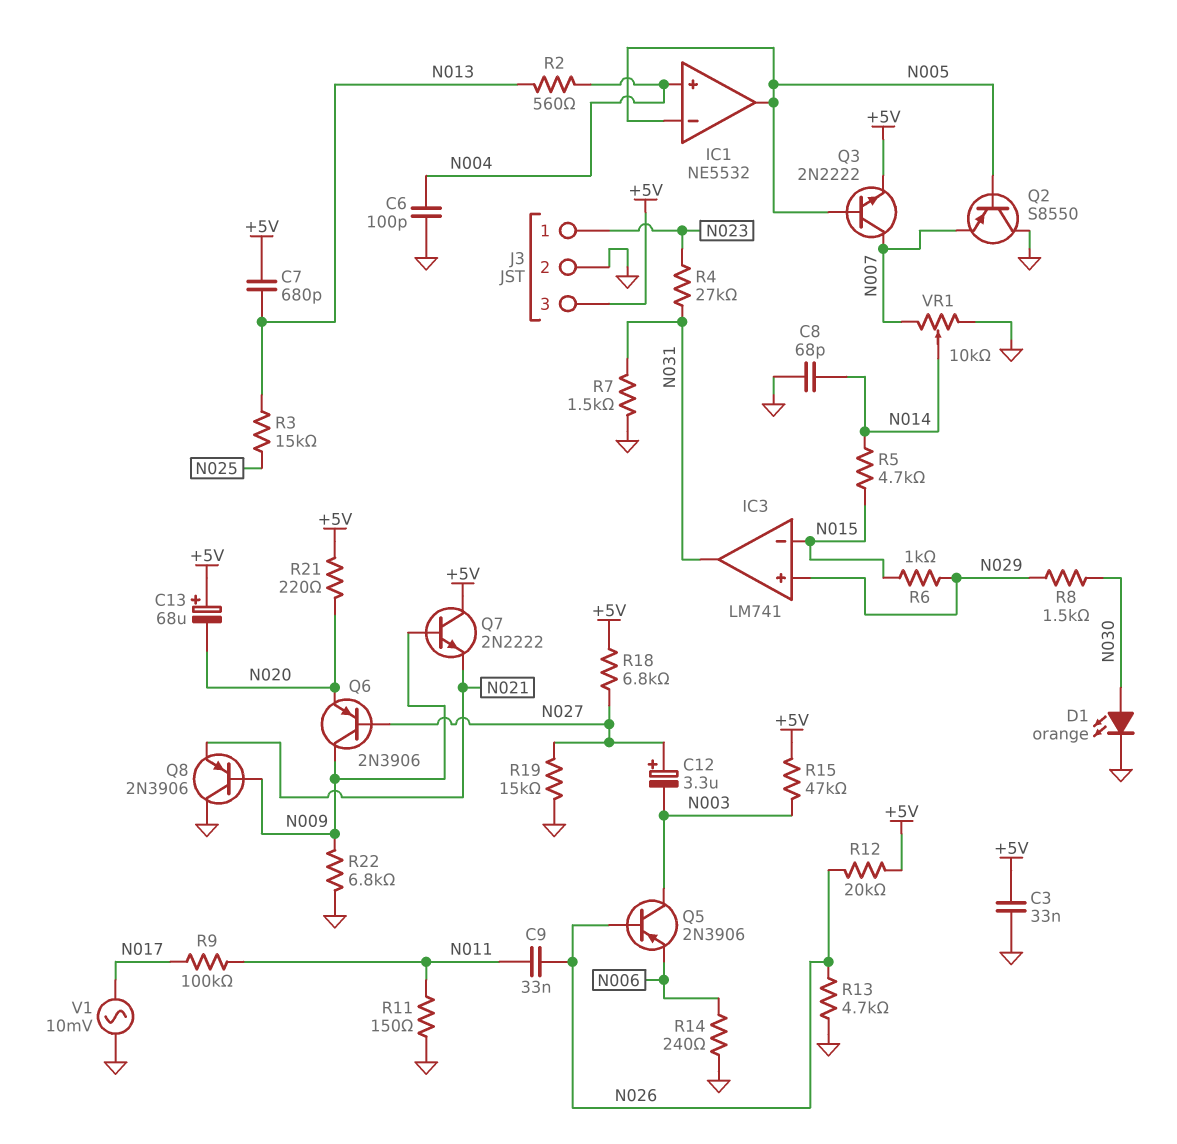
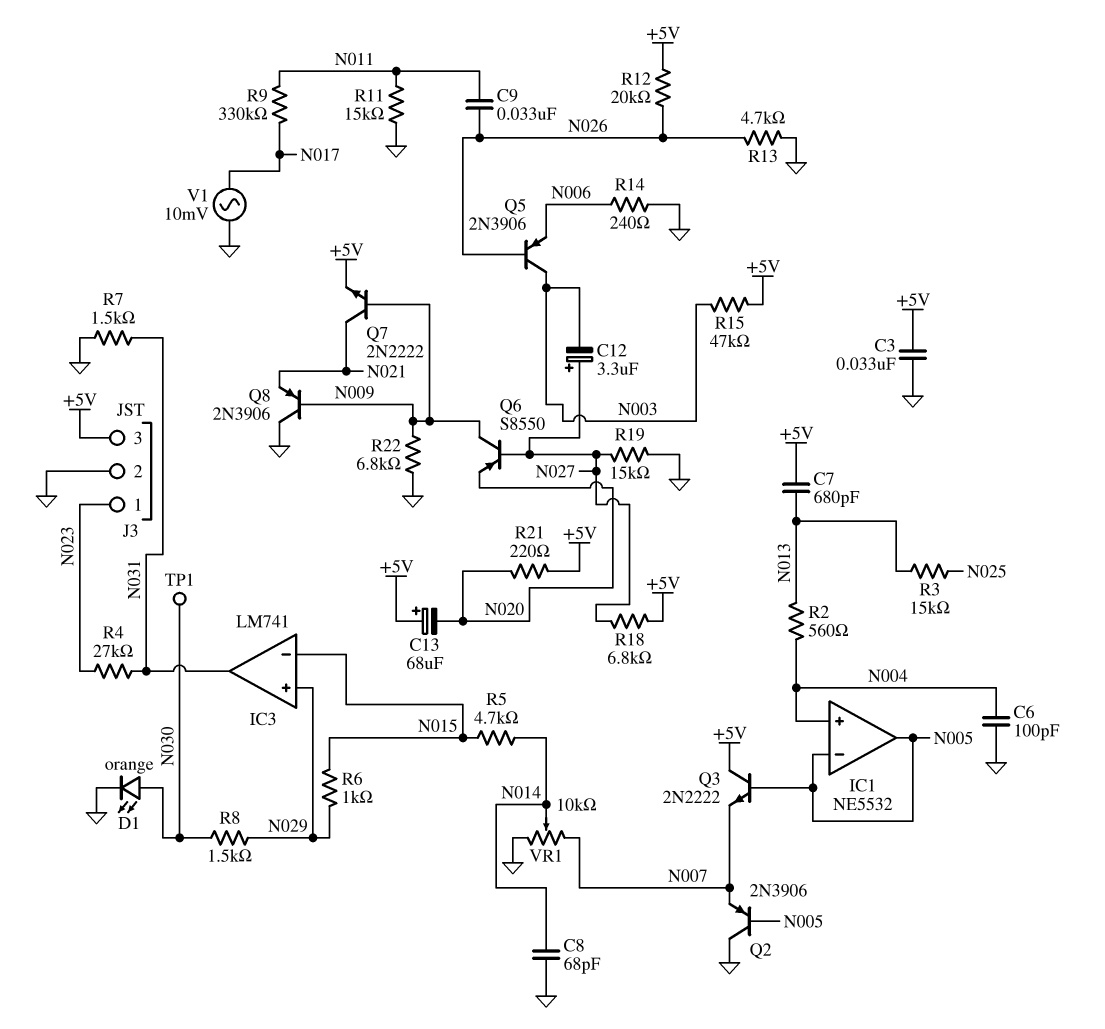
Q2: PNP S8550 (B N005, C GND, E N007) -> PNP 2N3906 (B N005, C GND, E N007)
Q3: NPN 2N2222 (B N005, C N007, E +5V) -> NPN 2N2222 (B N005, C +5V, E N007)
Q6: PNP 2N3906 (B N027, C N009, E N020) -> PNP S8550 (B N027, C N009, E N020)
Q7: NPN 2N2222 (B N009, C +5V, E N021) -> NPN 2N2222 (B N009, C N021, E +5V)
R9: 100k (N011, N017) -> 330k (N011, N017)
R11: 150 (GND, N011) -> 15k (GND, N011)
TP1: none -> test point (N030)

